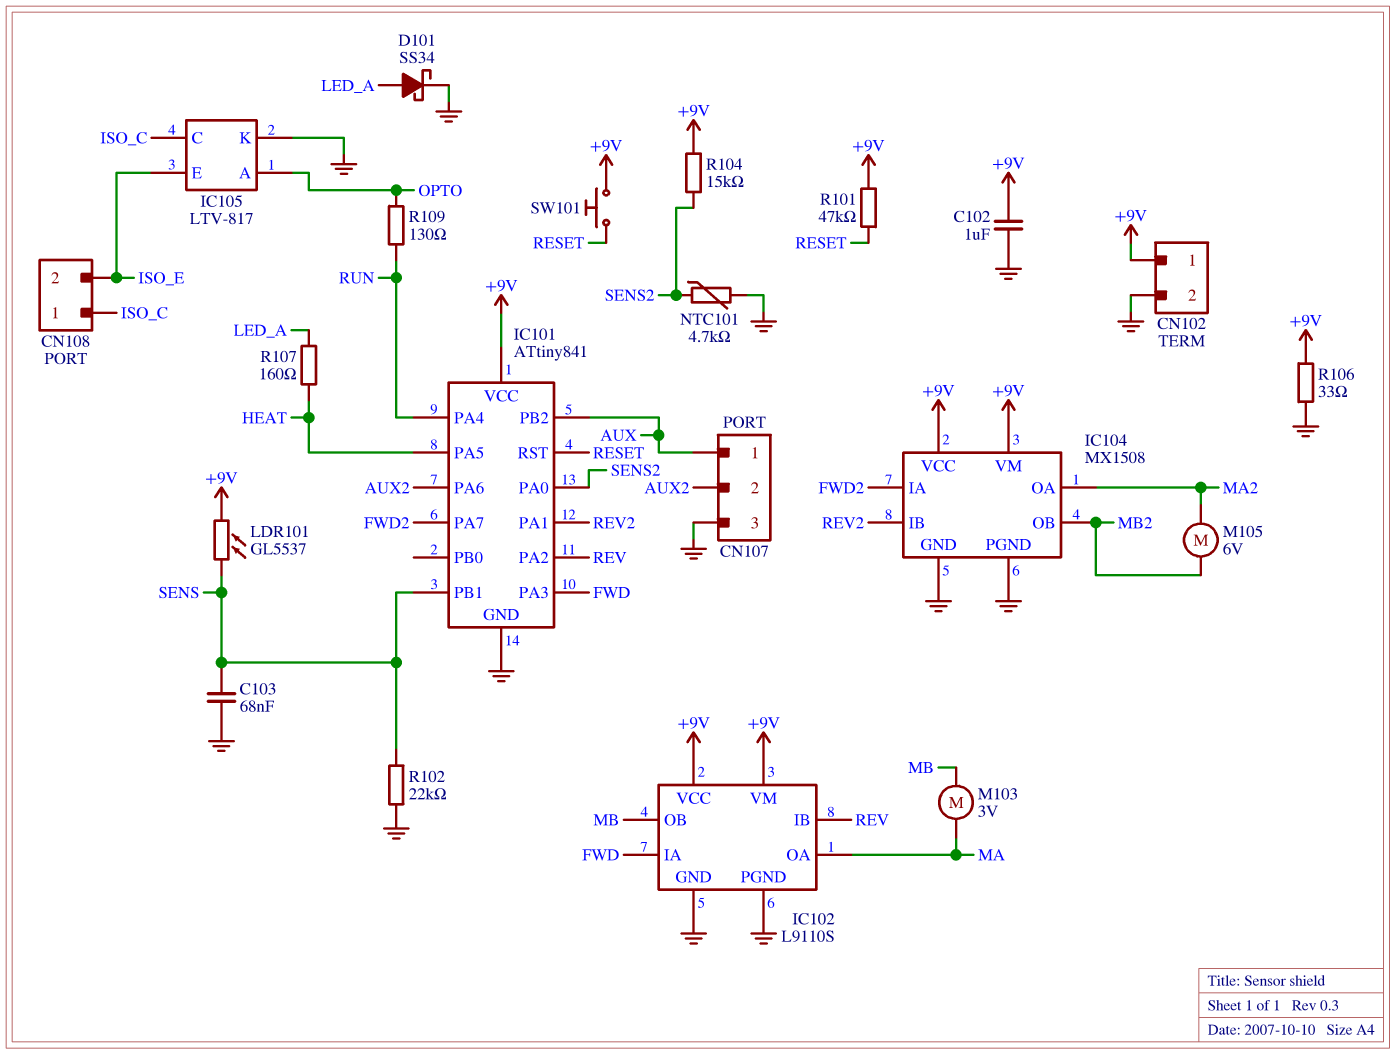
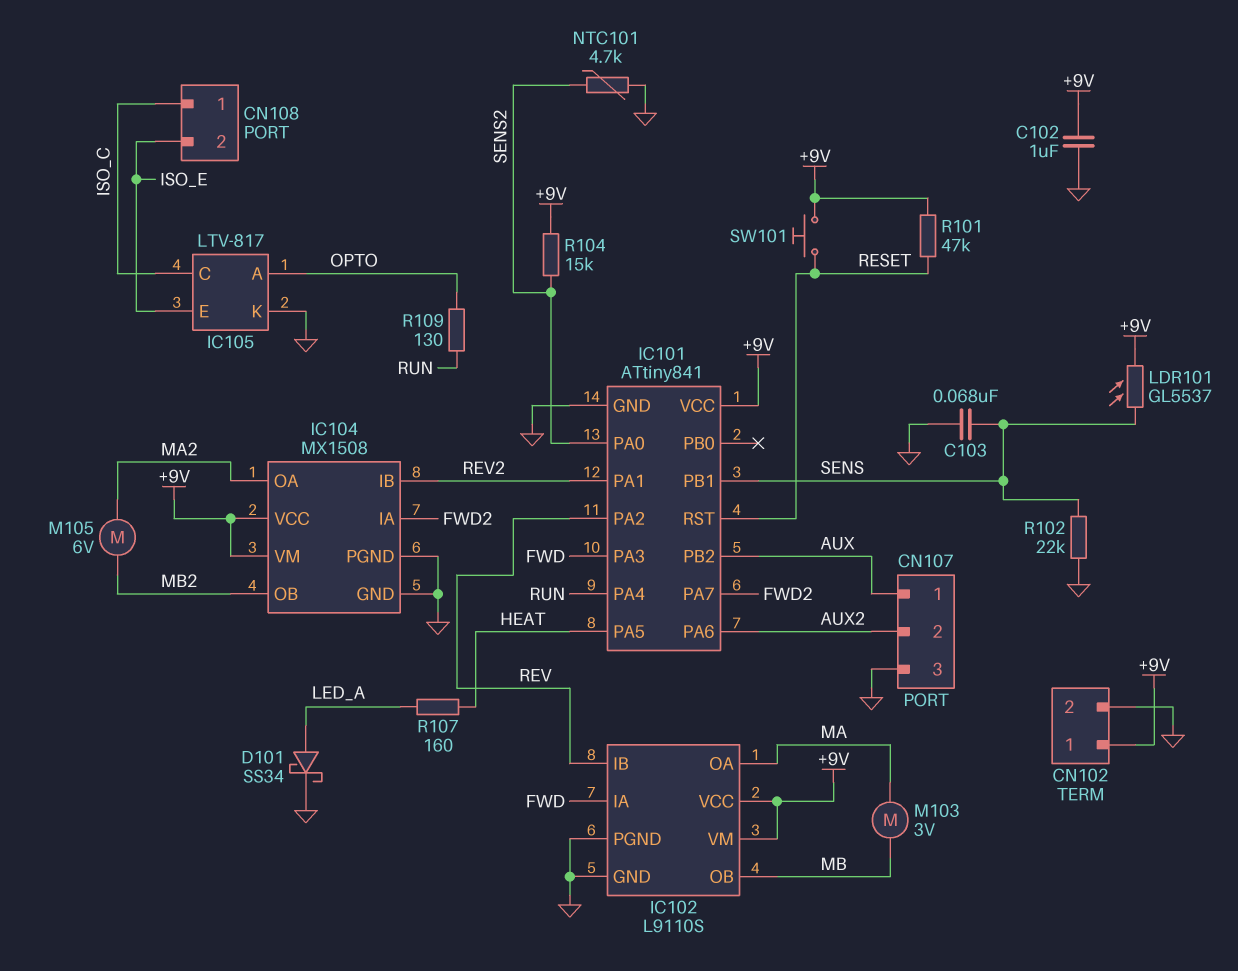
R106: 33 (+9V, GND) -> none

